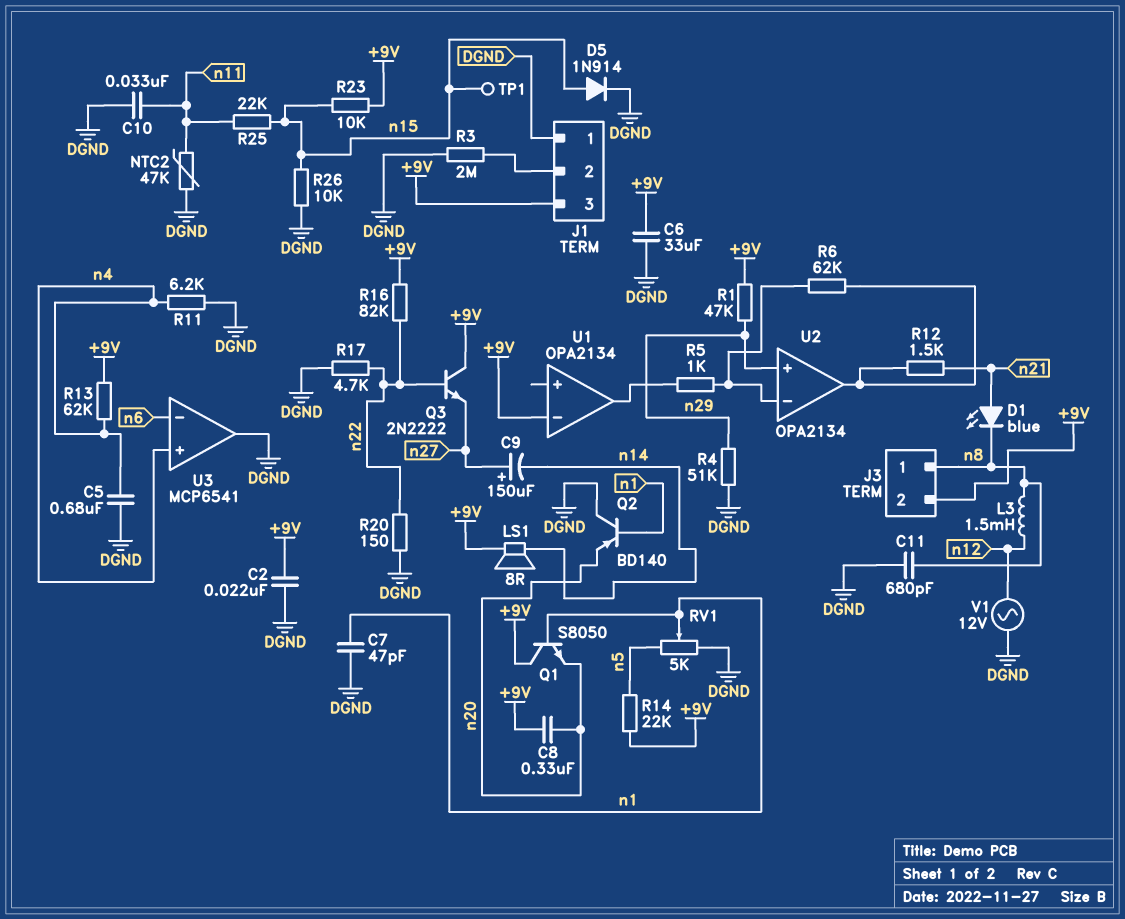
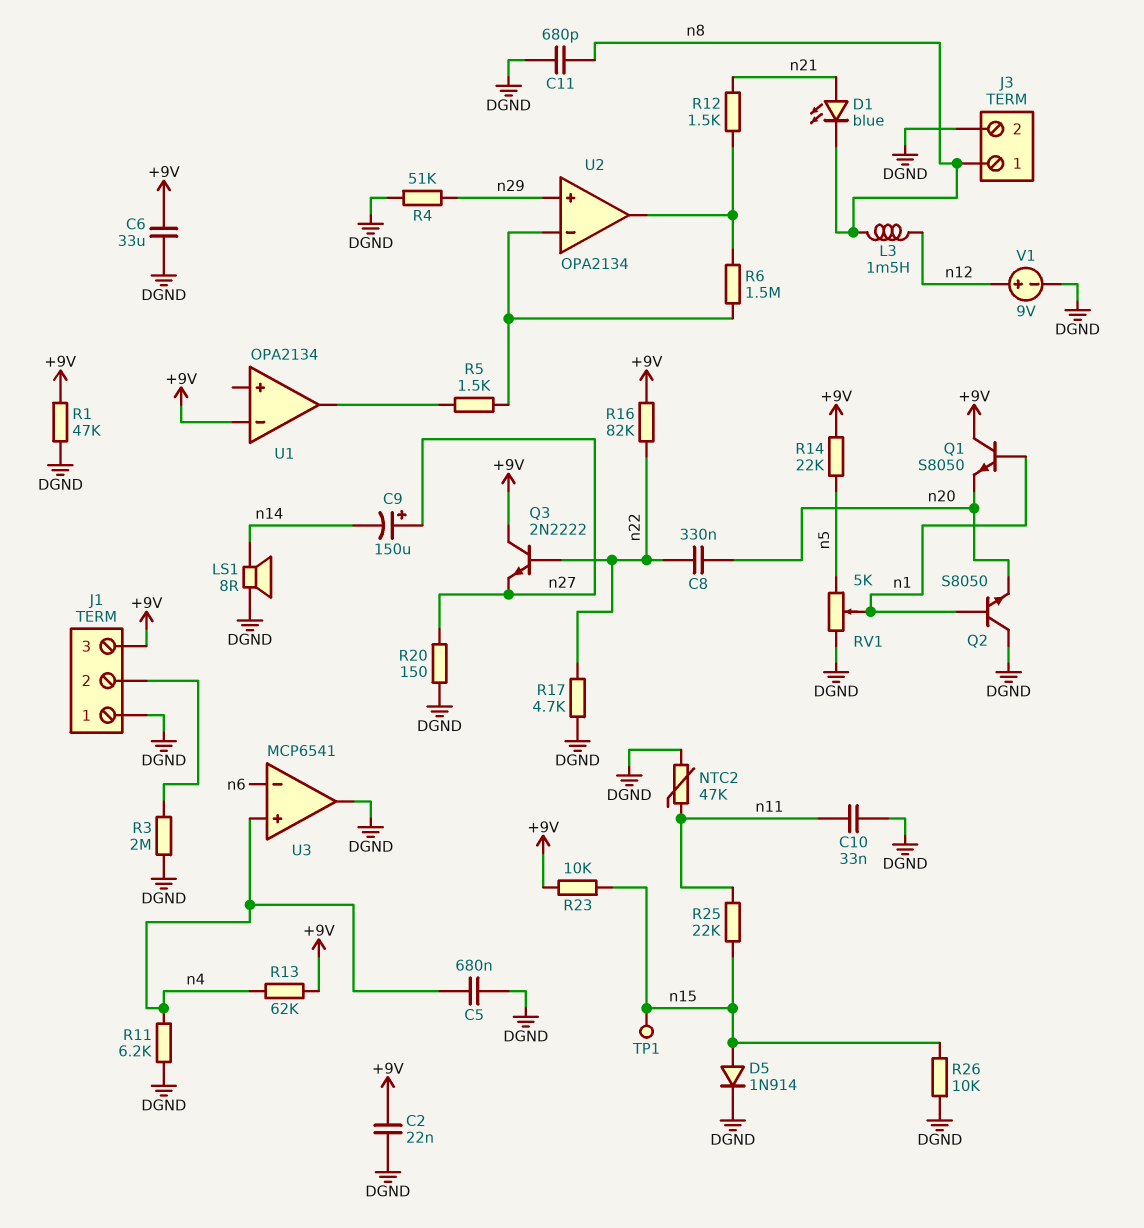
C7: 47pF (DGND, n1) -> none
C8: 330nF (+9V, n20) -> 330nF (n20, n22)
J3 pin 2: +9V -> DGND
LS1: speaker 8R (+9V, n14) -> speaker 8R (DGND, n14)
Q2: PNP BD140 (B n1, C DGND, E n20) -> NPN S8050 (B n1, C DGND, E n20)
R1: 47k (+9V, n29) -> 47k (+9V, DGND)
R5: 1k (U1/out, U2/in-) -> 1.5k (U1/out, U2/in-)
R6: 62k (U2/in-, U2/out) -> 1.5M (U2/in-, U2/out)
R20: 150 (DGND, n22) -> 150 (DGND, n27)
V1: AC 12V (DGND, n12) -> 9V (plus n12, minus DGND)

